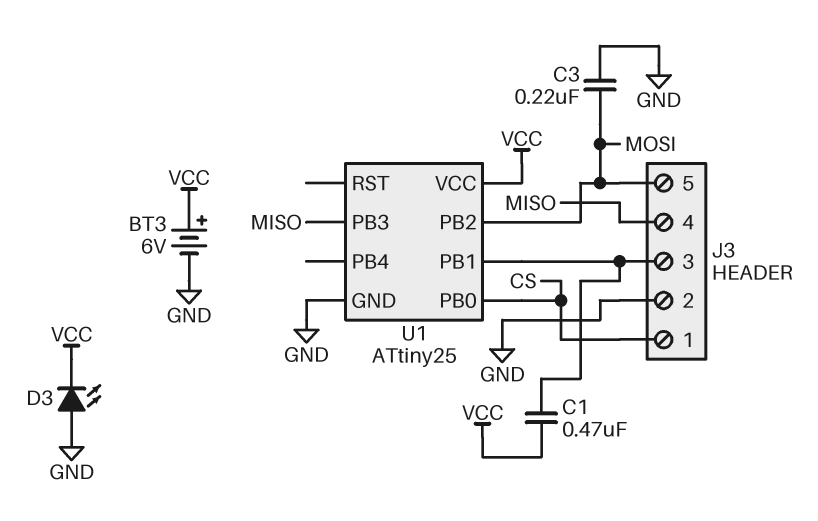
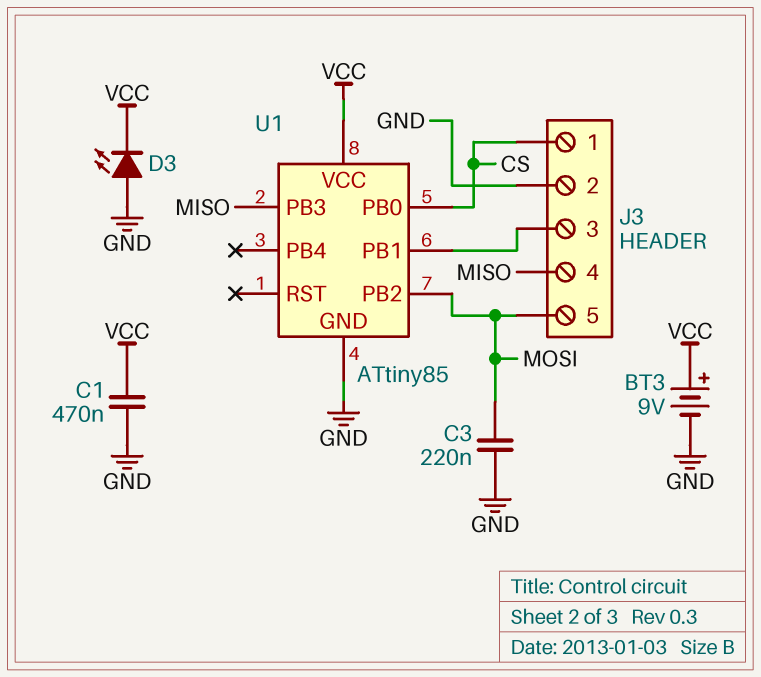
BT3: 6V (plus VCC, minus GND) -> 9V (plus VCC, minus GND)
C1: 470nF (J3/3, VCC) -> 470nF (GND, VCC)
U1: ATtiny25 -> ATtiny85

